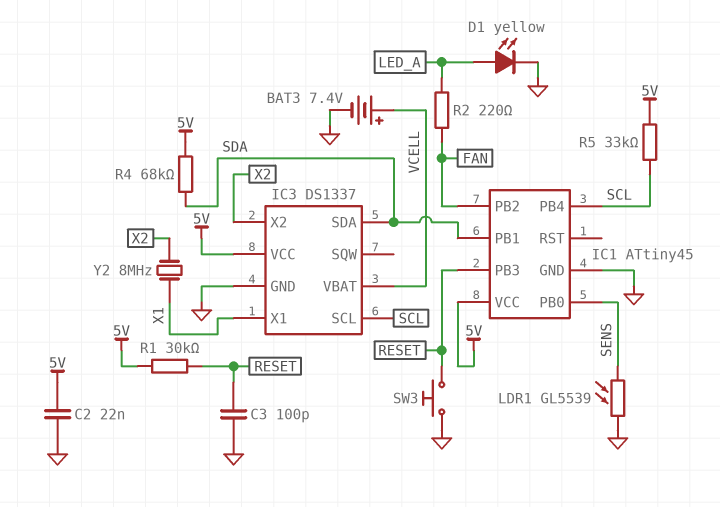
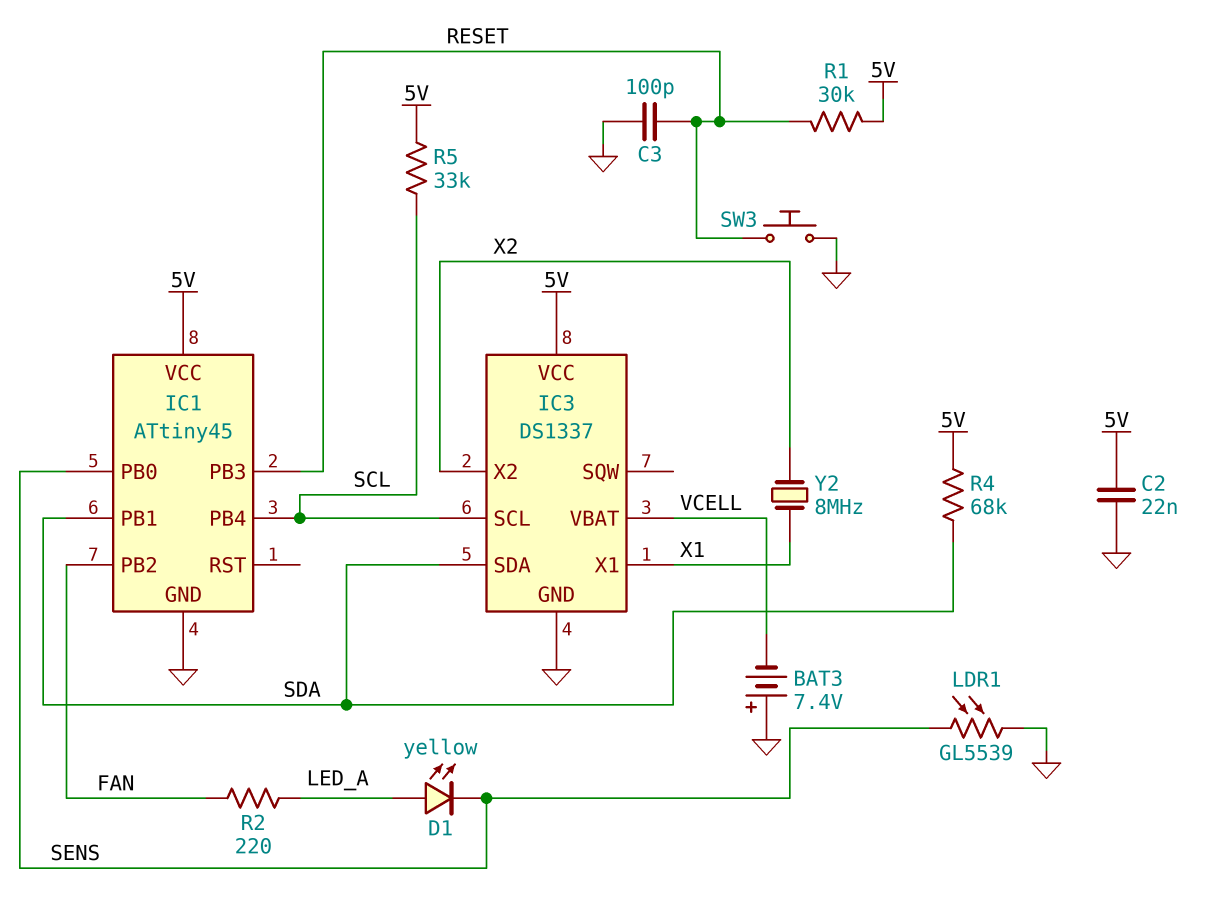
BAT3: 7.4V (plus VCELL, minus GND) -> 7.4V (plus GND, minus VCELL)
D1: LED yellow (A LED_A, K GND) -> LED yellow (A LED_A, K SENS)

